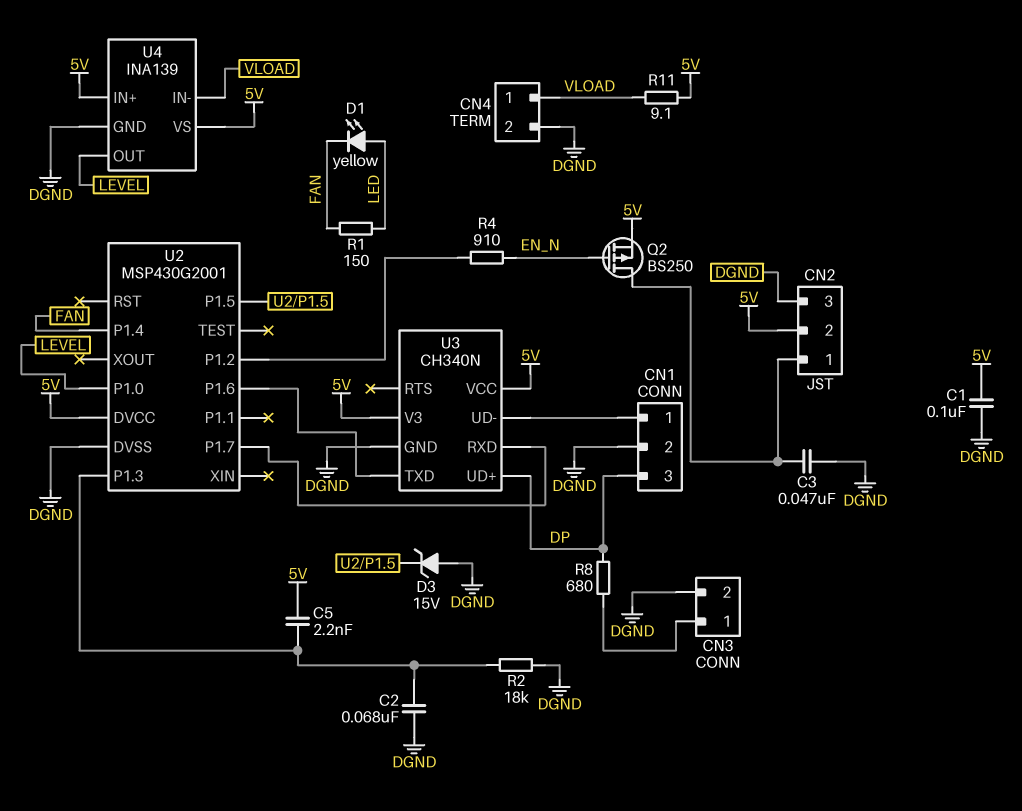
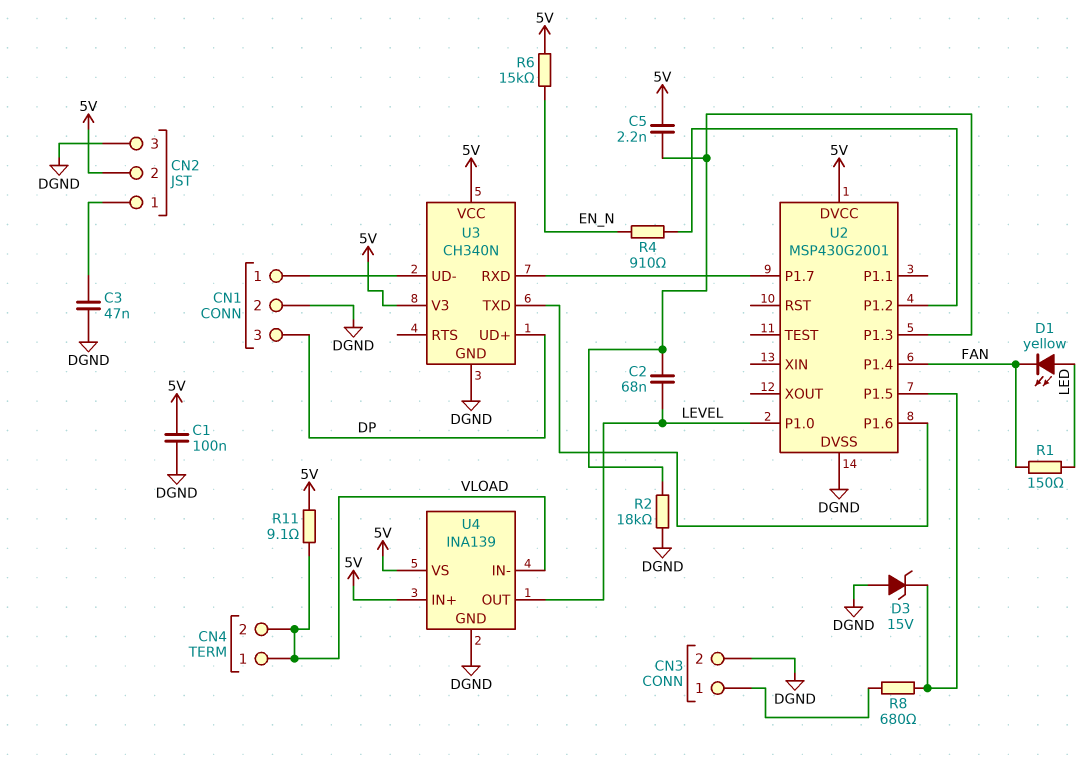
C2: 68nF (DGND, U2/P1.3) -> 68nF (LEVEL, U2/P1.3)
CN4 pin 2: DGND -> VLOAD
Q2: PMOS BS250 (G EN_N, D CN2/1, S 5V) -> none
R6: none -> 15k (5V, EN_N)
R8: 680 (CN3/1, DP) -> 680 (CN3/1, U2/P1.5)

